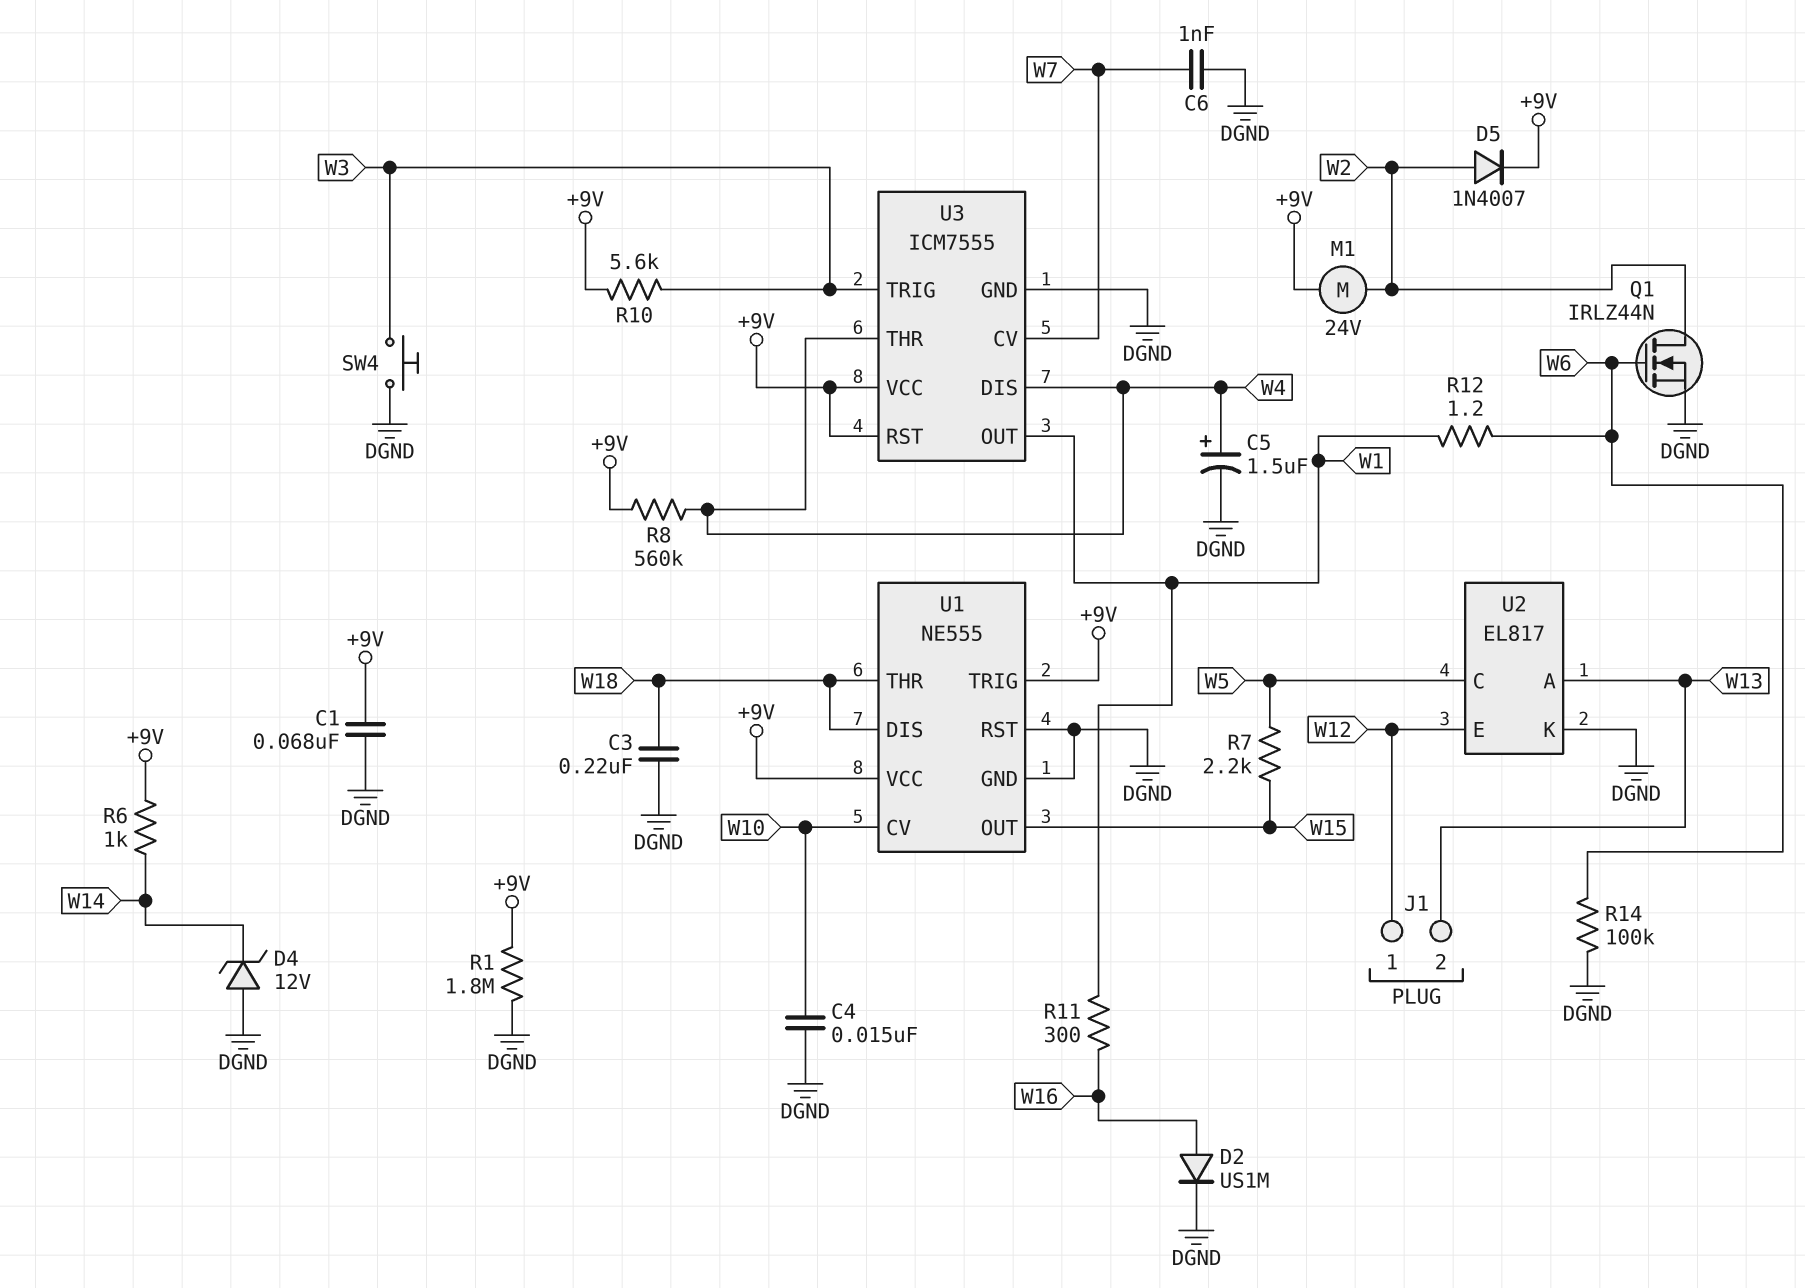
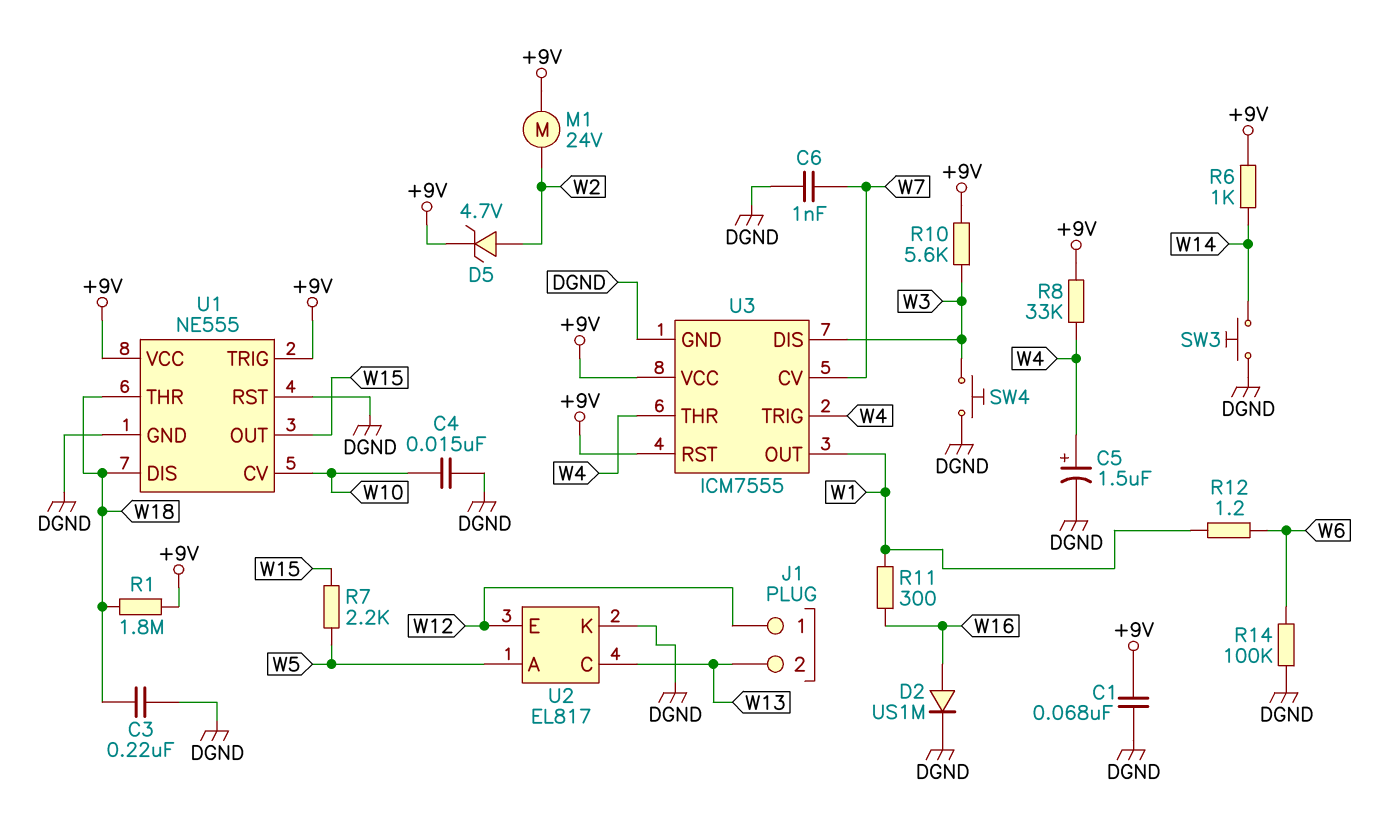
D4: zener 12V (A DGND, K W14) -> none
D5: diode 1N4007 (A W2, K +9V) -> zener 4.7V (A W2, K +9V)
Q1: NMOS IRLZ44N (G W6, D W2, S DGND) -> none
R1: 1.8M (+9V, DGND) -> 1.8M (+9V, W18)
R8: 560k (+9V, W4) -> 33k (+9V, W4)
SW3: none -> button (DGND, W14)
U2 pin A: W13 -> W5
U2 pin C: W5 -> W13
U3 pin DIS: W4 -> W3
U3 pin TRIG: W3 -> W4

